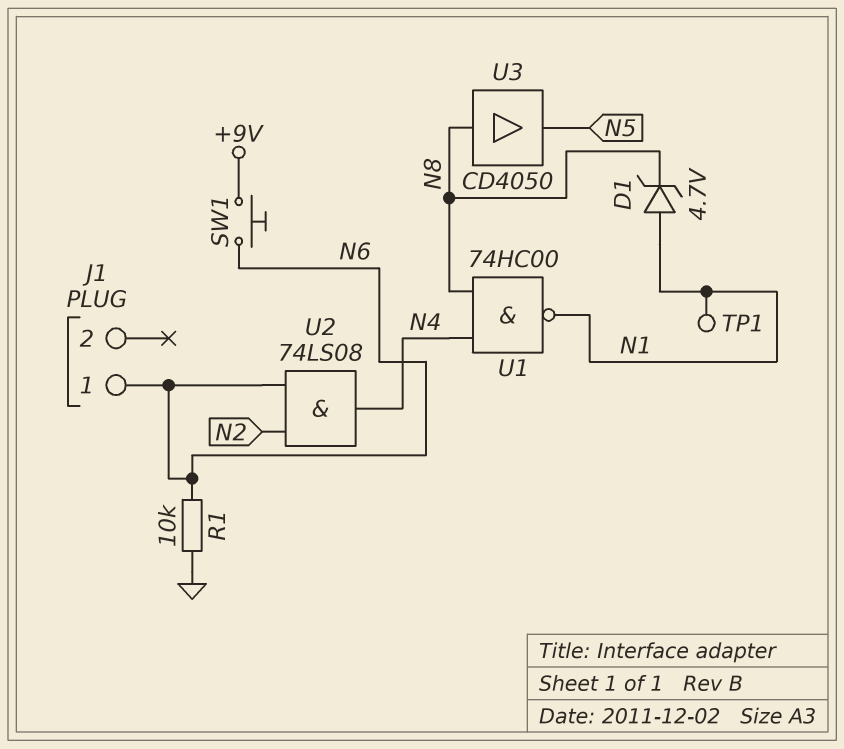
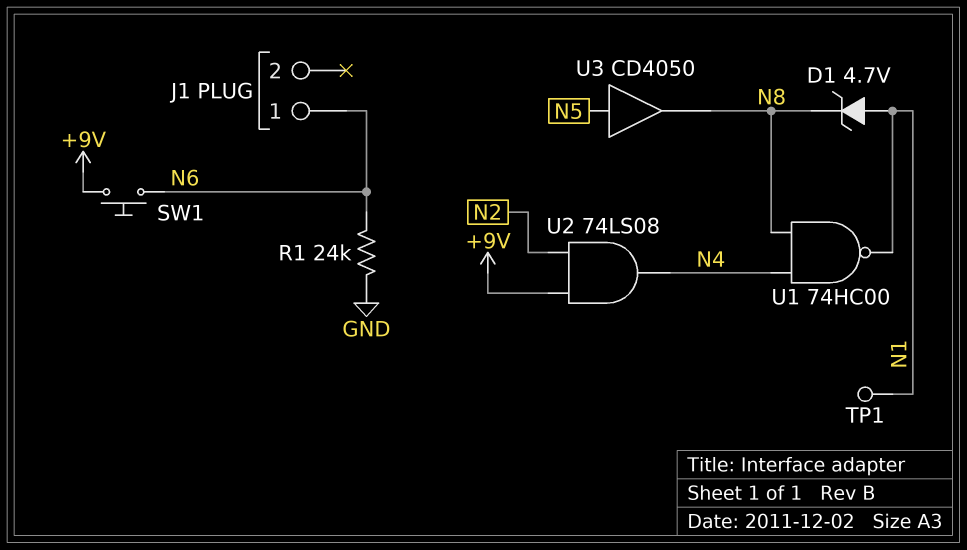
R1: 10k (GND, N6) -> 24k (GND, N6)
U2: AND 74LS08 (in N2, in N6, out N4) -> AND 74LS08 (in +9V, in N2, out N4)
U3: buffer CD4050 (in N8, out N5) -> buffer CD4050 (in N5, out N8)

